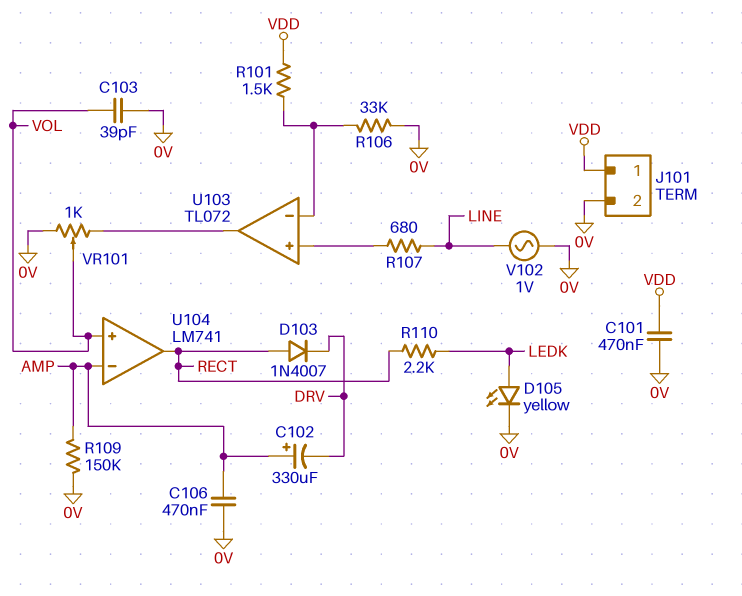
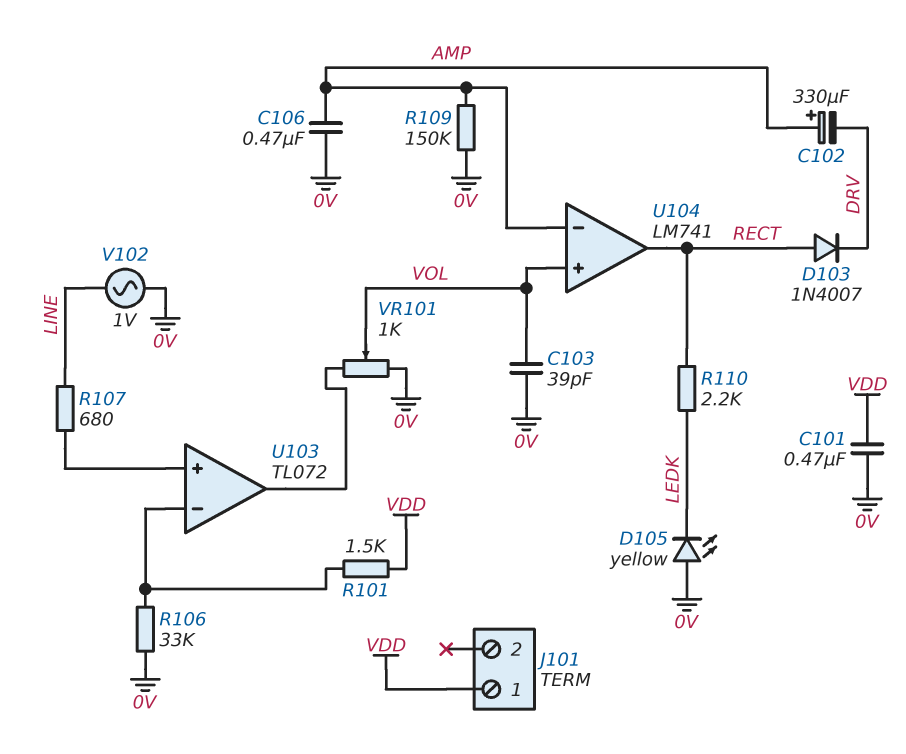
D105: LED yellow (A LEDK, K 0V) -> LED yellow (A 0V, K LEDK)
J101 pin 2: 0V -> none

